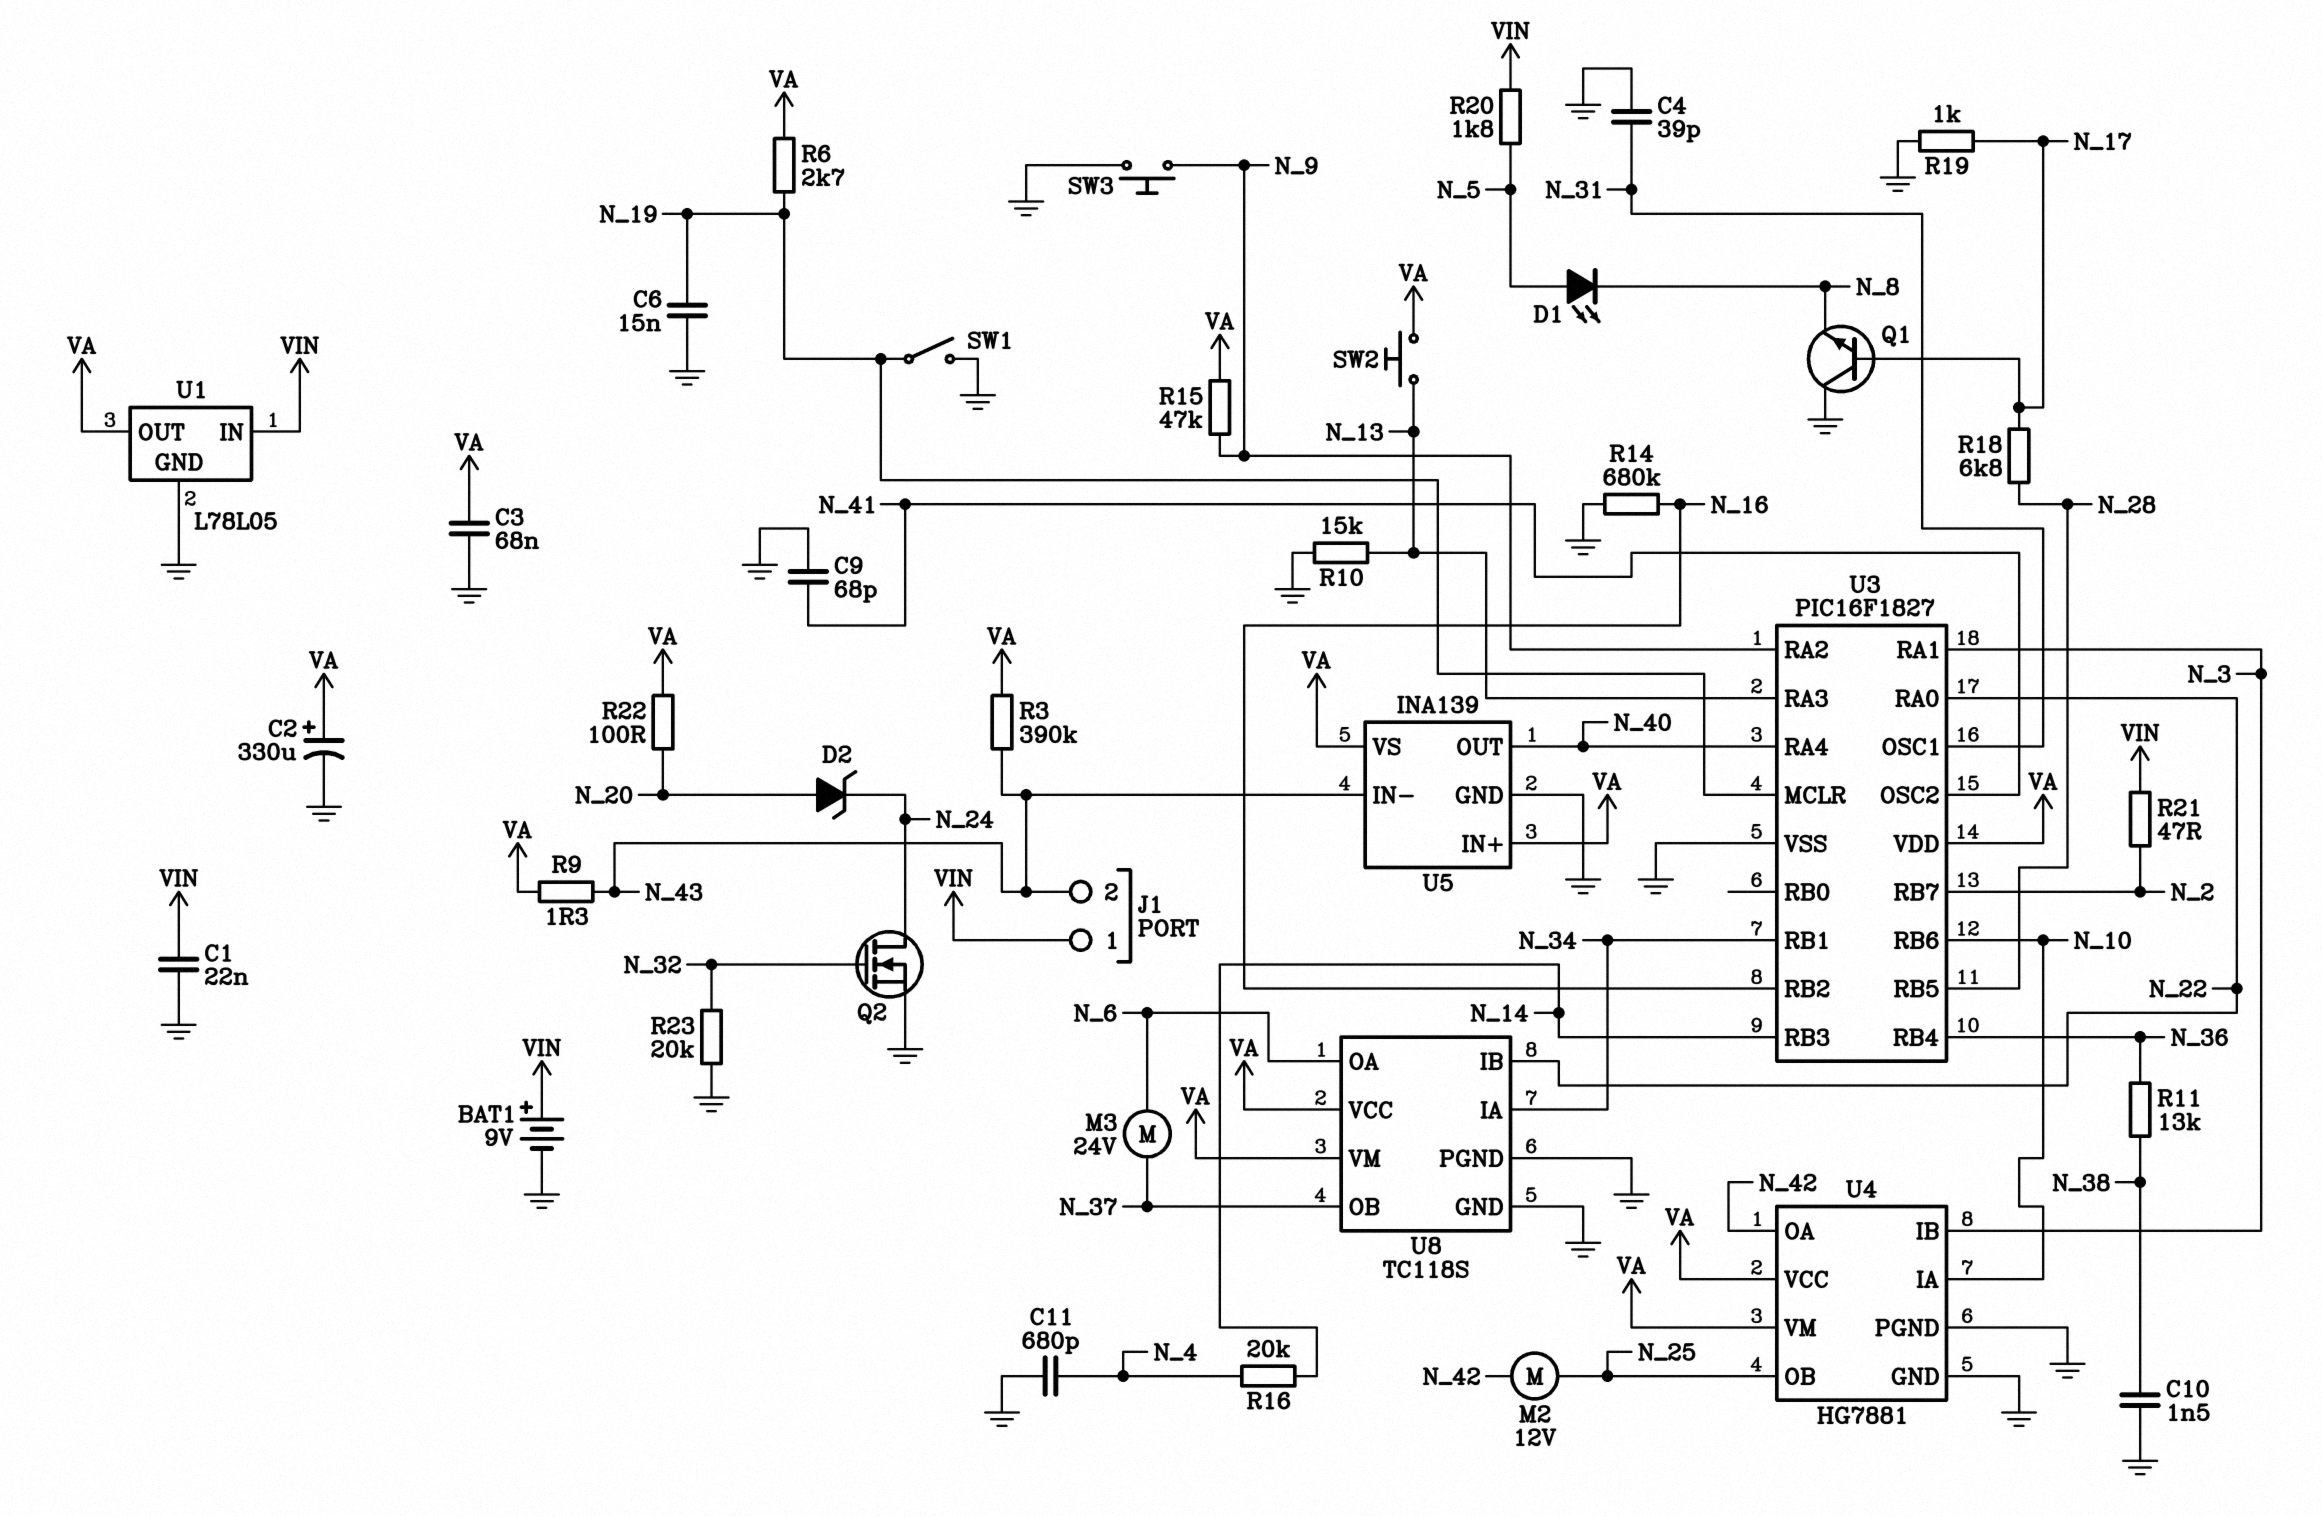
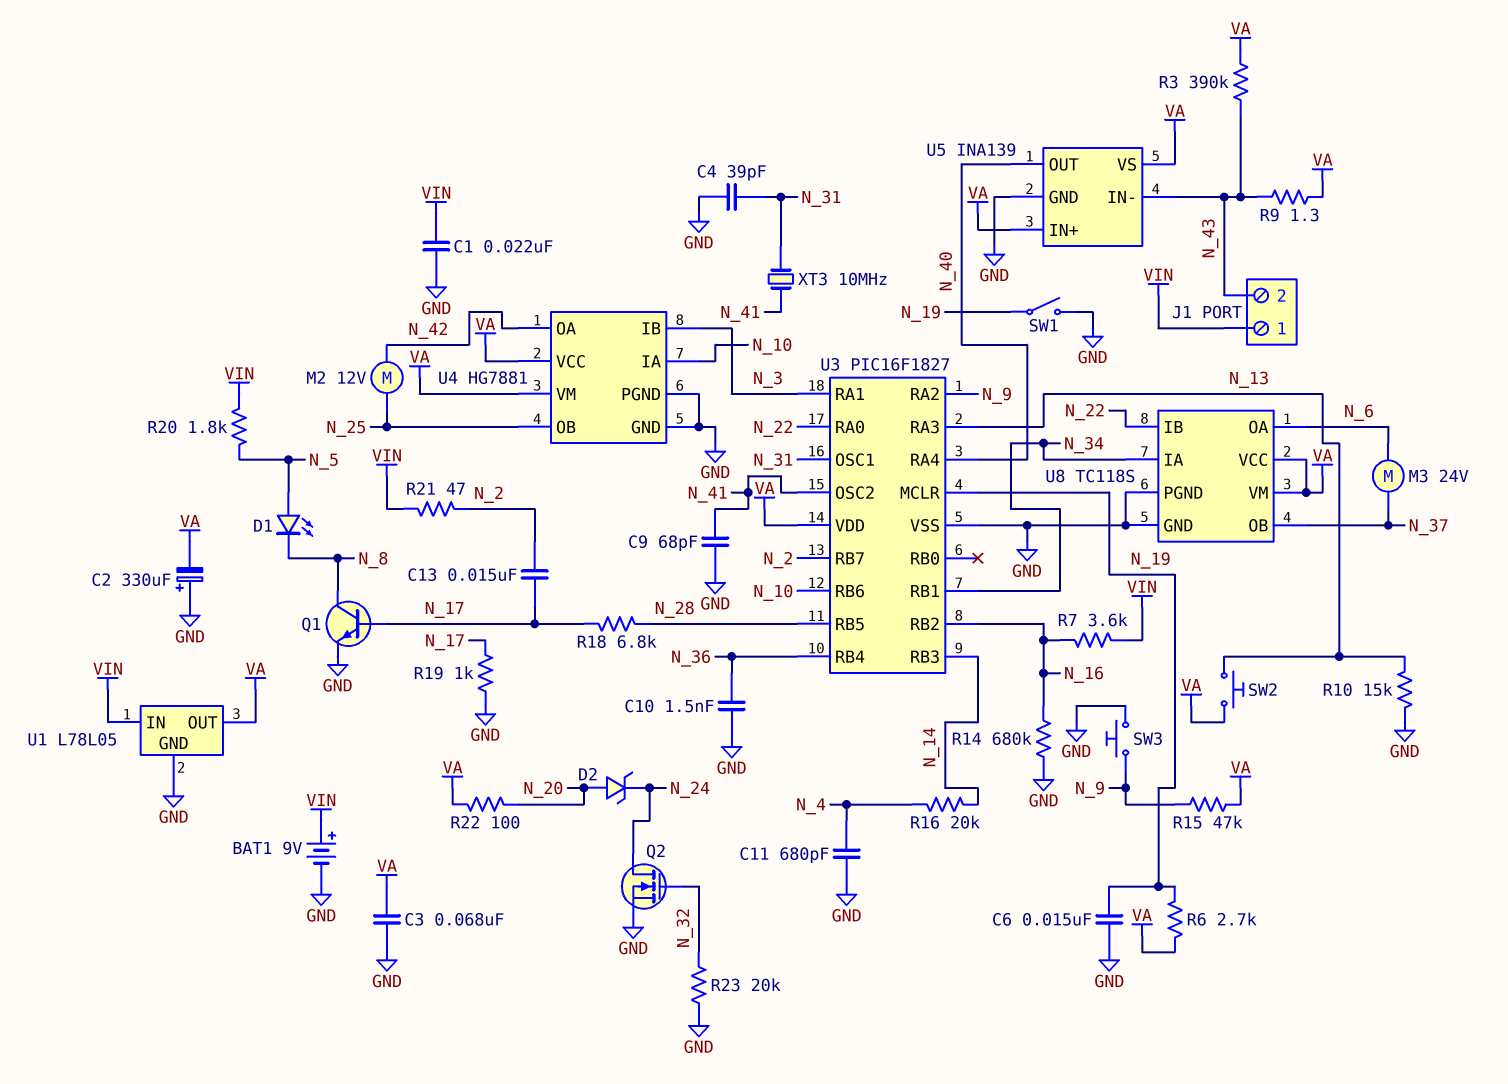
C2: 330uF (plus VA, minus GND) -> 330uF (plus GND, minus VA)
C10: 1.5nF (GND, N_38) -> 1.5nF (GND, N_36)
C13: none -> 15nF (N_2, N_17)
Q1: NPN (B N_17, C GND, E N_8) -> NPN (B N_17, C N_8, E GND)
R7: none -> 3.6k (N_16, VIN)
R11: 13k (N_36, N_38) -> none
XT3: none -> 10MHz (N_31, N_41)

